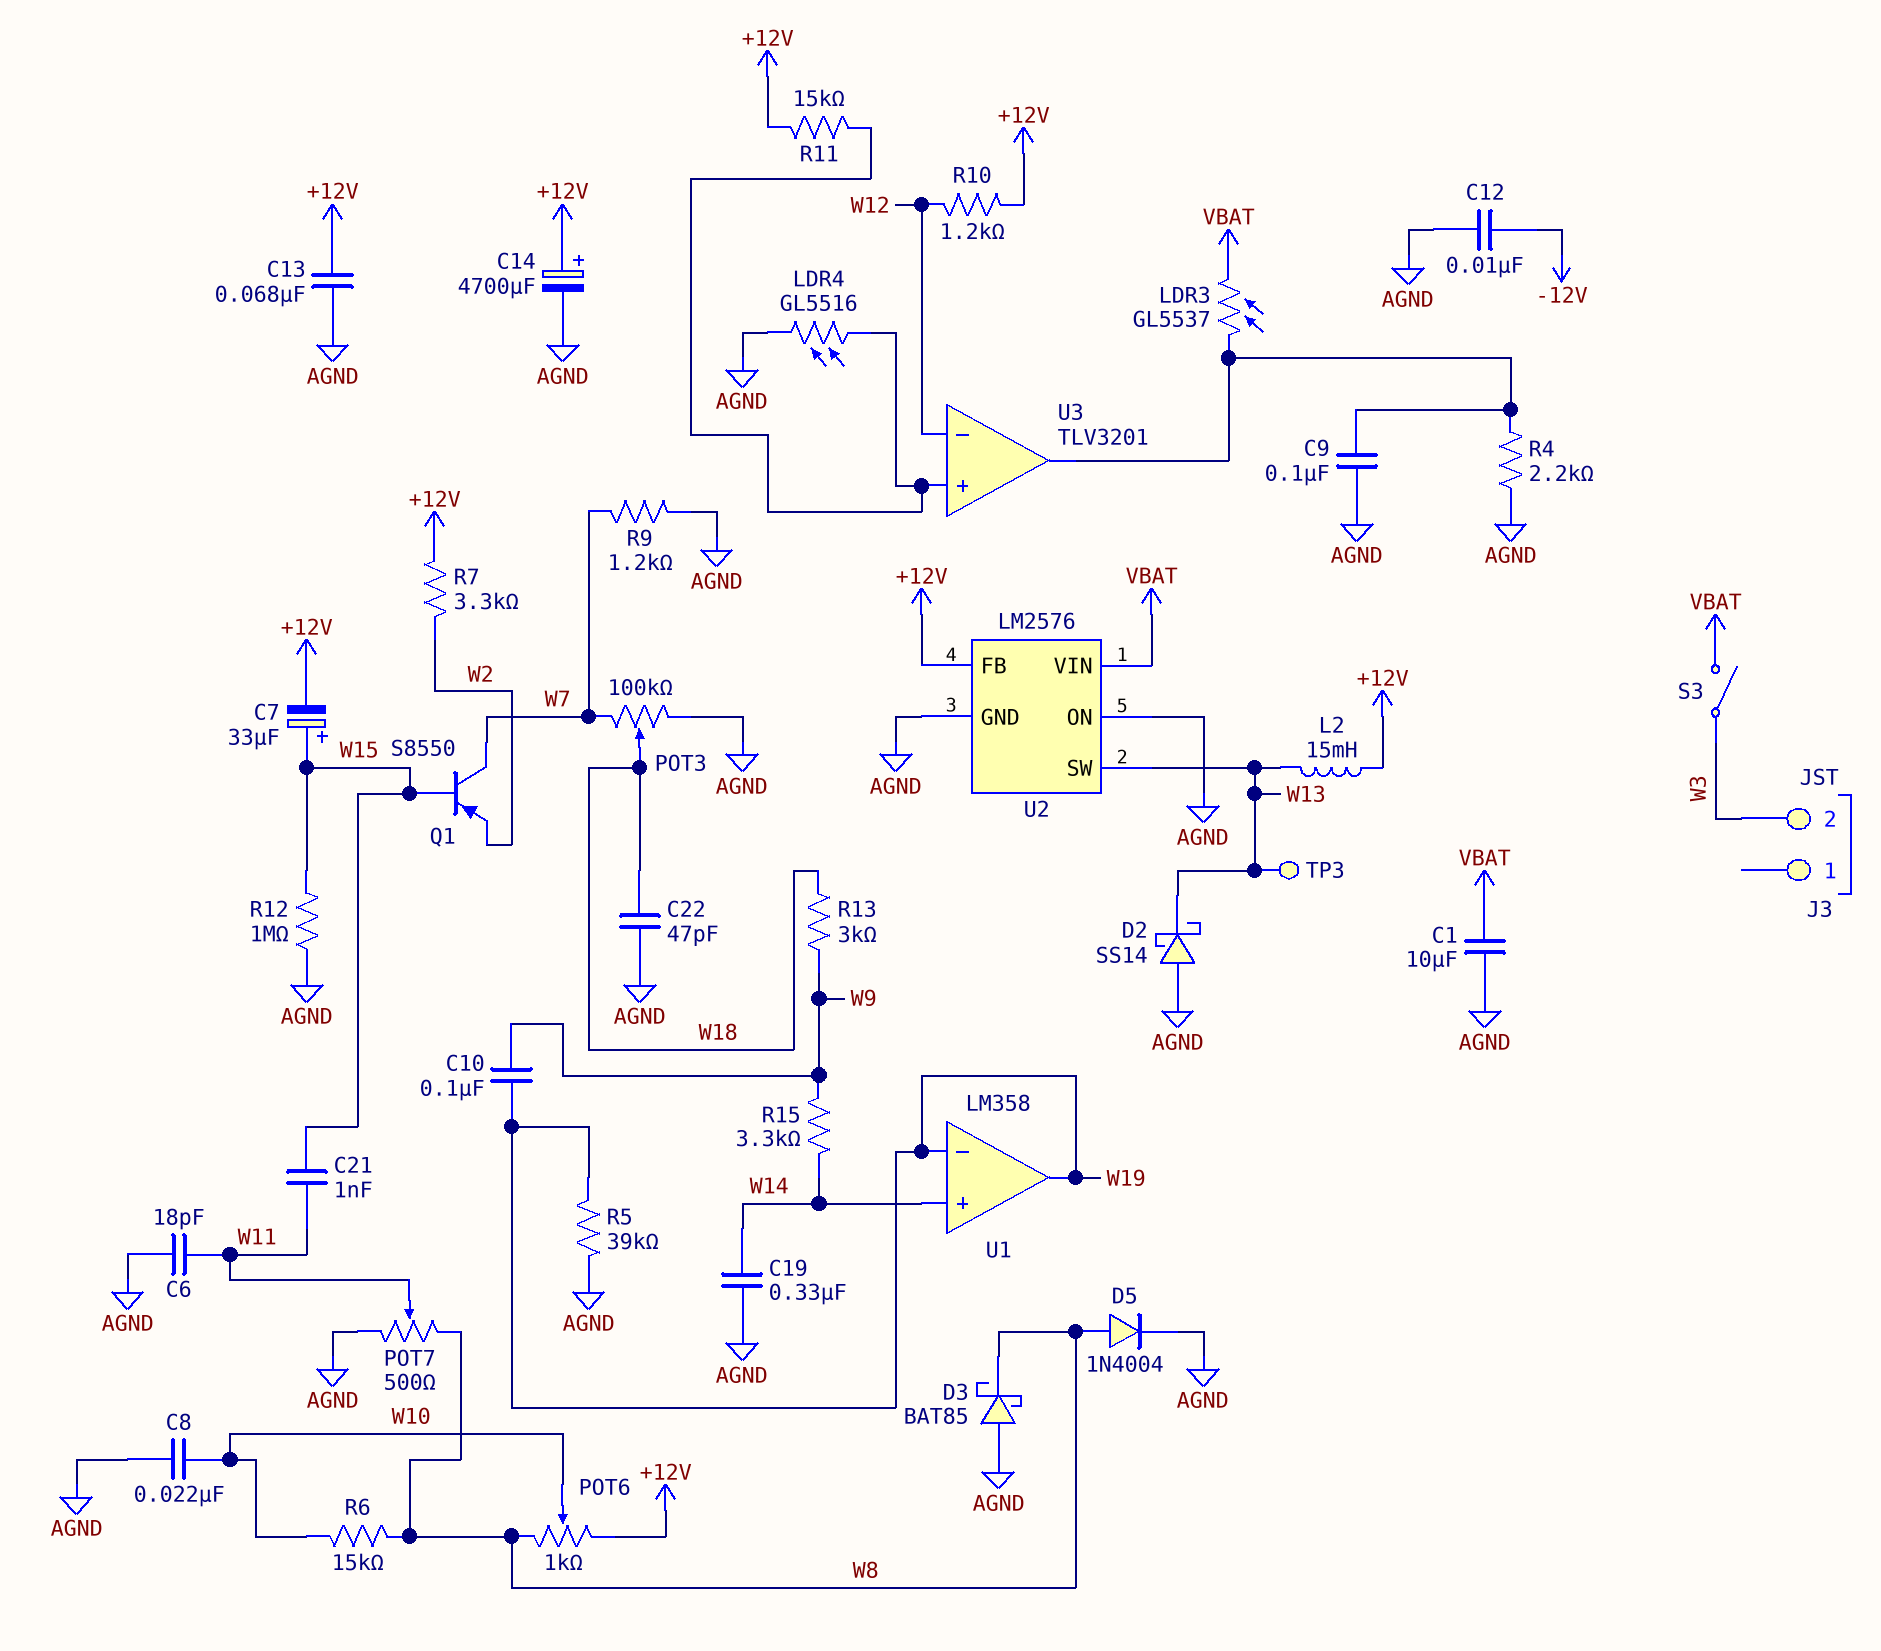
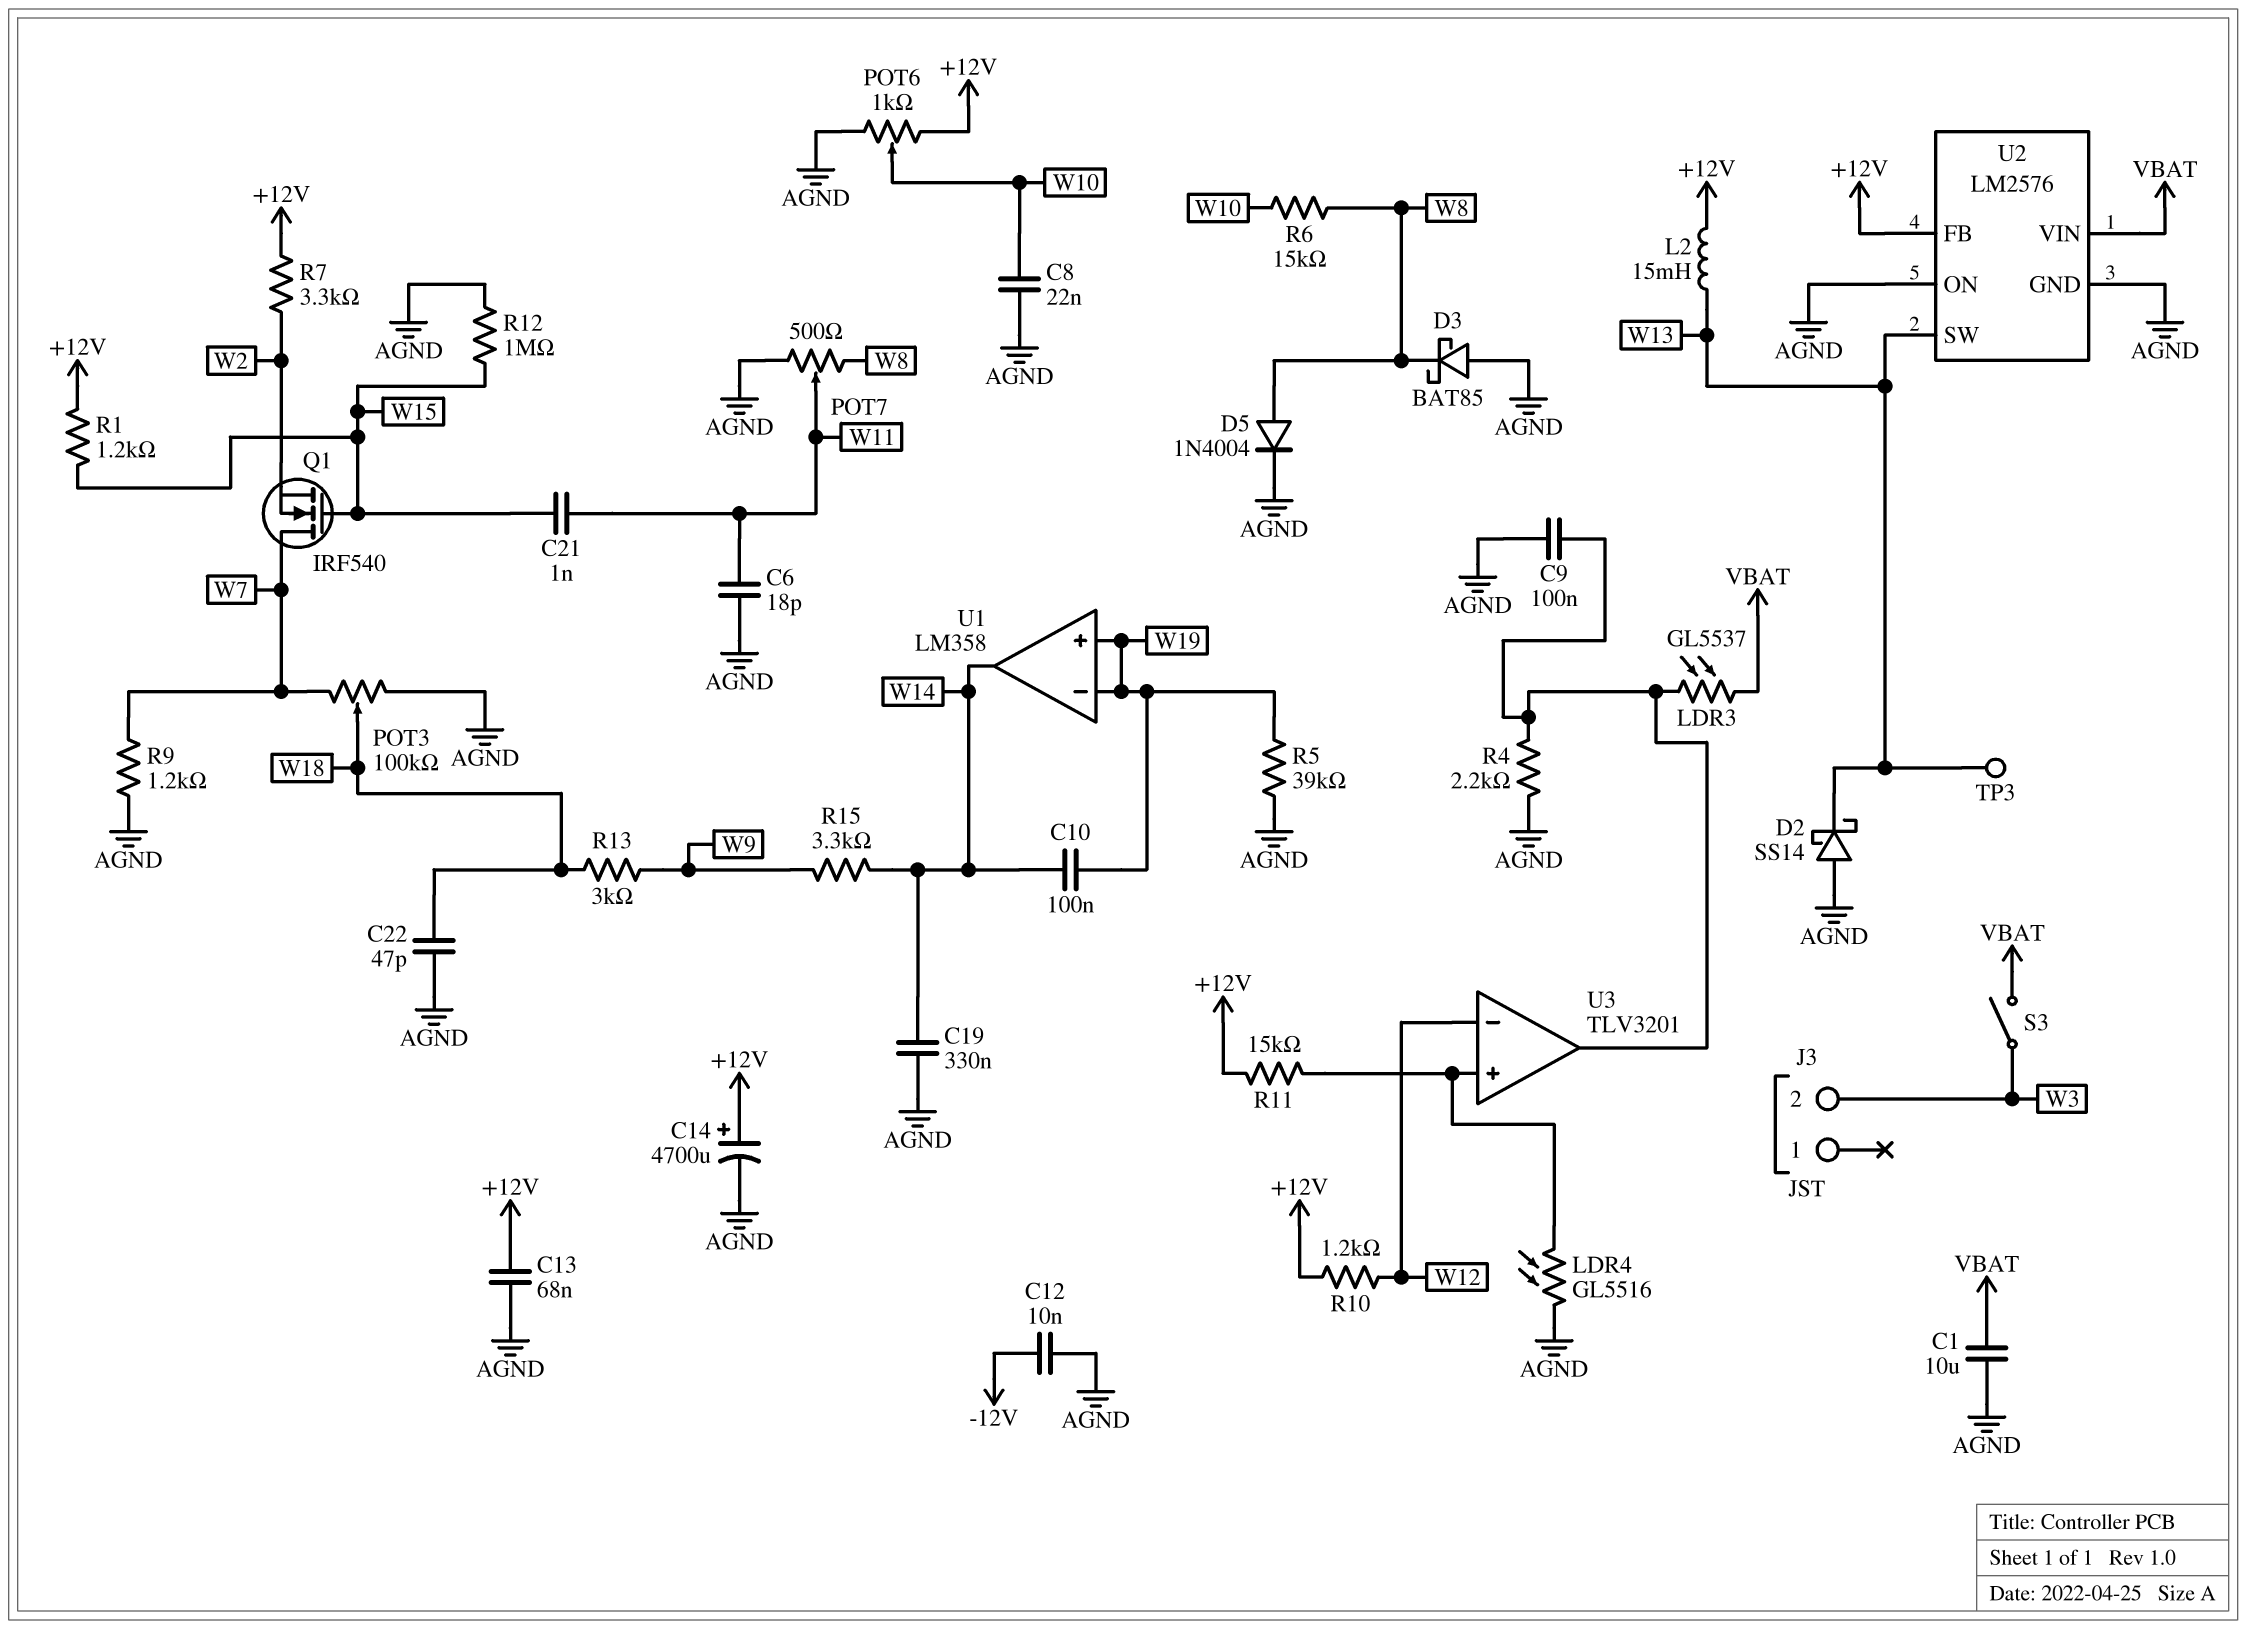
C7: 33uF (plus W15, minus +12V) -> none
C10: 100nF (W9, W19) -> 100nF (W14, W19)
POT6: 1k (+12V, W8, wiper W10) -> 1k (+12V, AGND, wiper W10)
Q1: PNP S8550 (B W15, C W7, E W2) -> NMOS IRF540 (G W15, D W7, S W2)
R1: none -> 1.2k (+12V, W15)
U1 pin in+: W14 -> W19
U1 pin out: W19 -> W14

